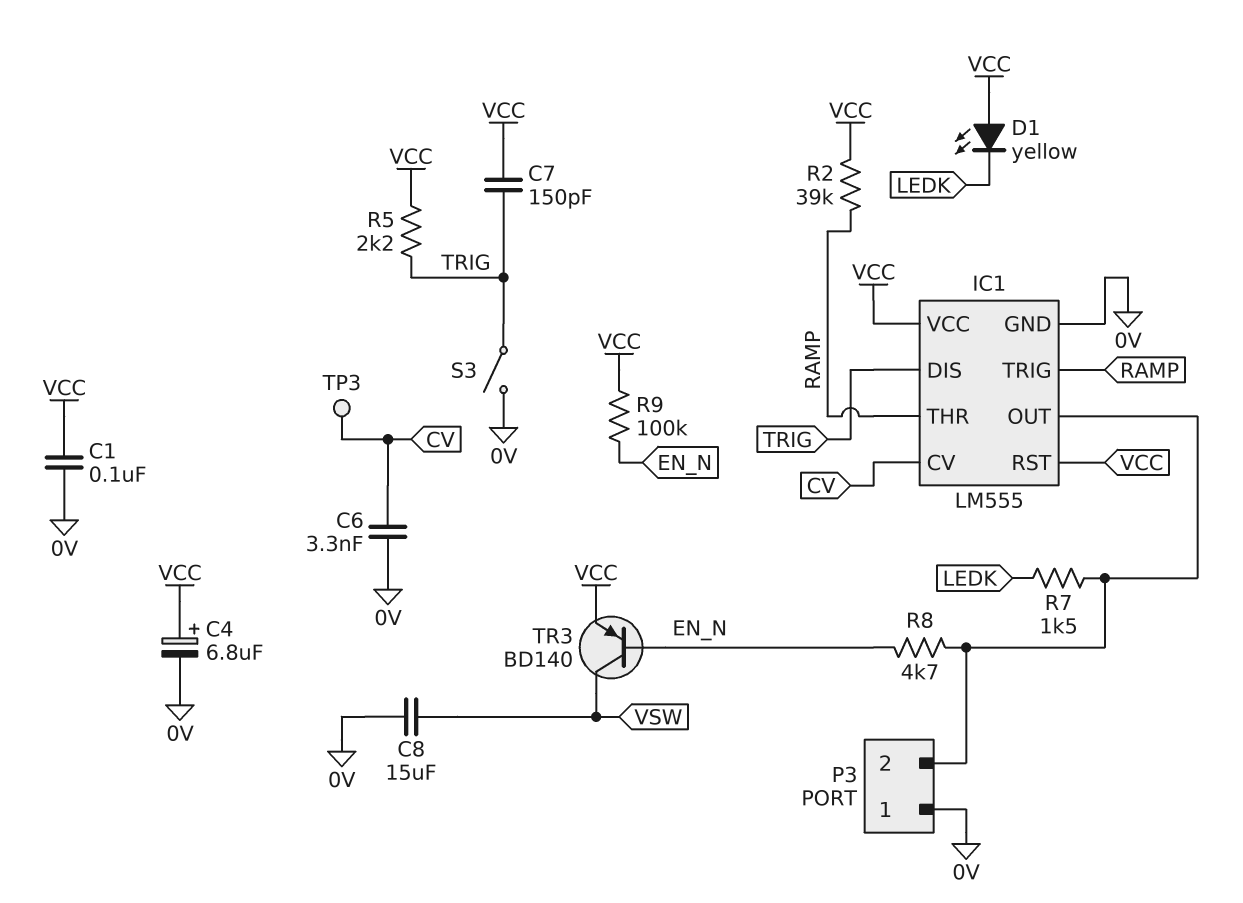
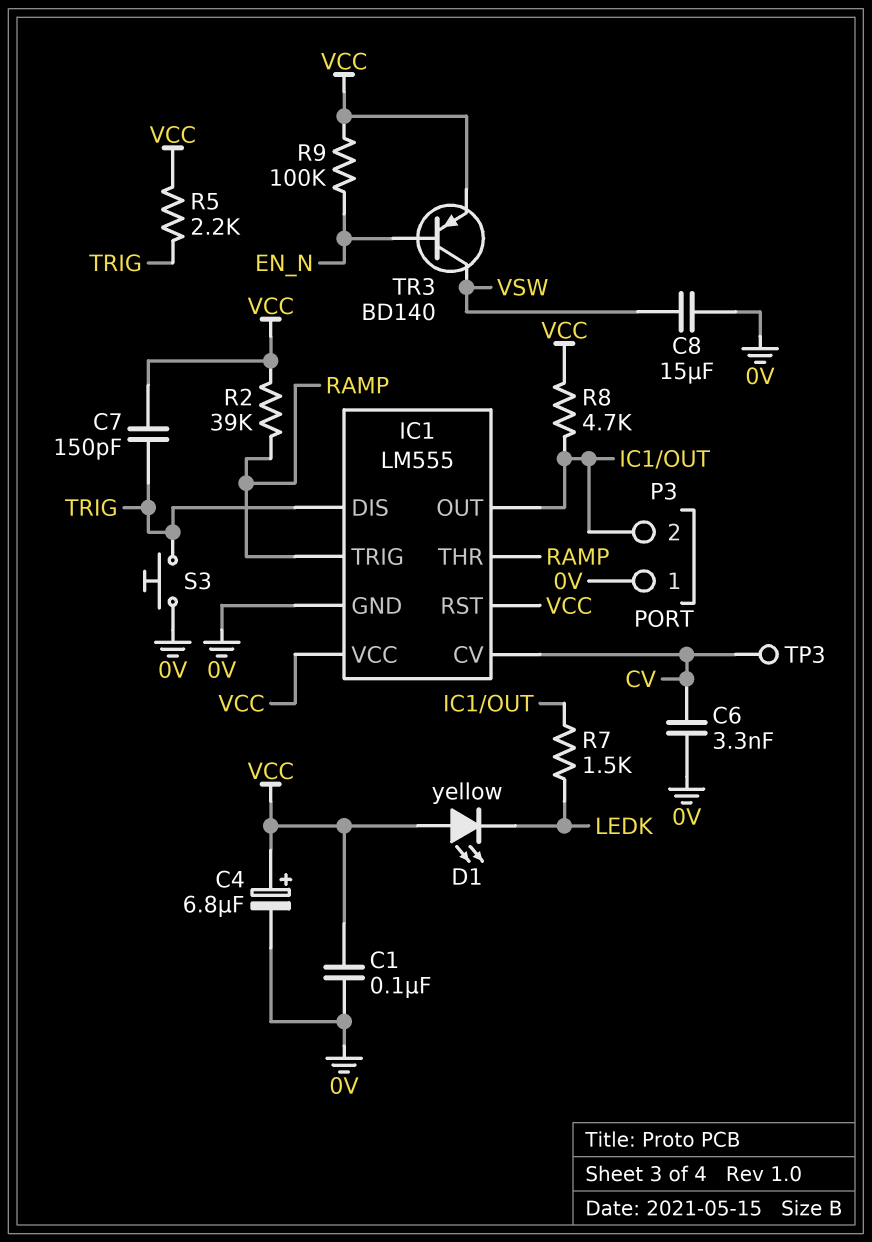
R8: 4.7k (EN_N, IC1/OUT) -> 4.7k (IC1/OUT, VCC)
S3: switch (0V, TRIG) -> button (0V, TRIG)

